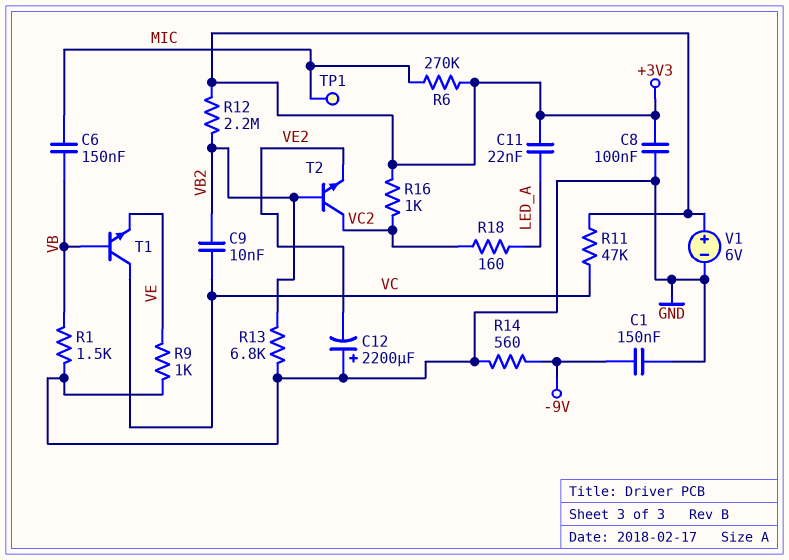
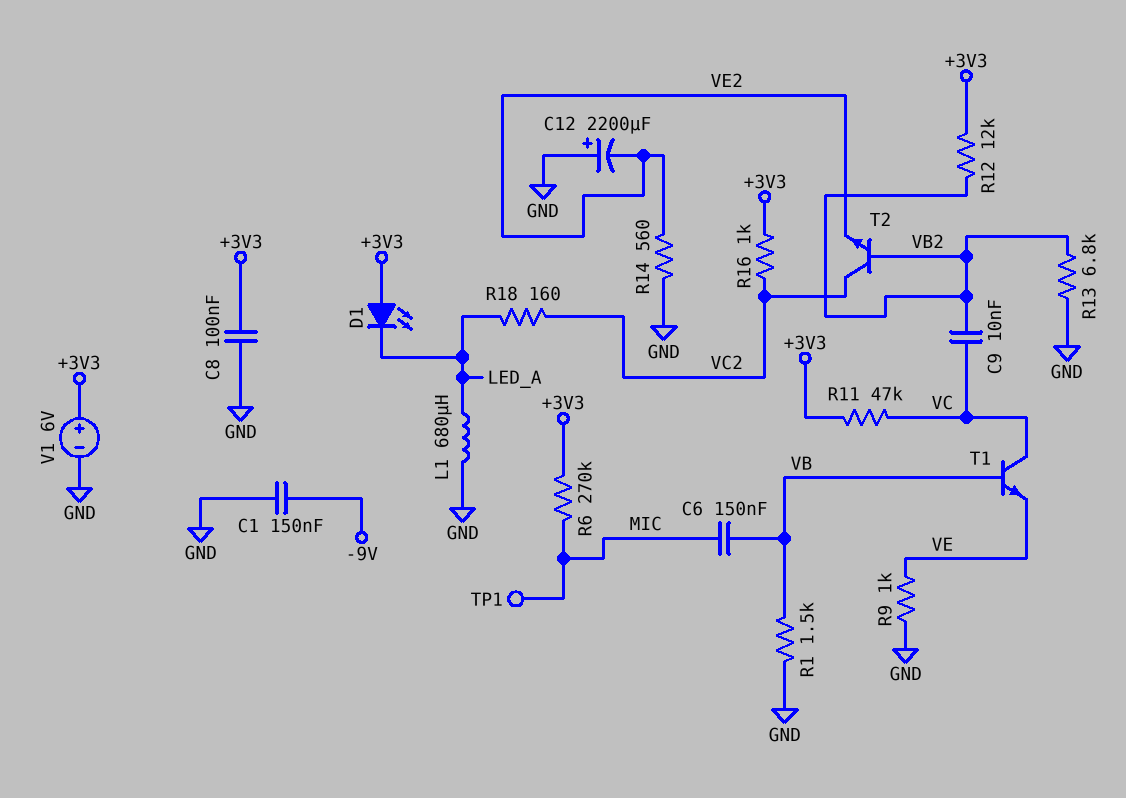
C11: 22nF (+3V3, LED_A) -> none
D1: none -> LED (A +3V3, K LED_A)
L1: none -> 680uH (GND, LED_A)
R12: 2.2M (+3V3, VB2) -> 12k (+3V3, VB2)
R14: 560 (-9V, GND) -> 560 (GND, VE2)

